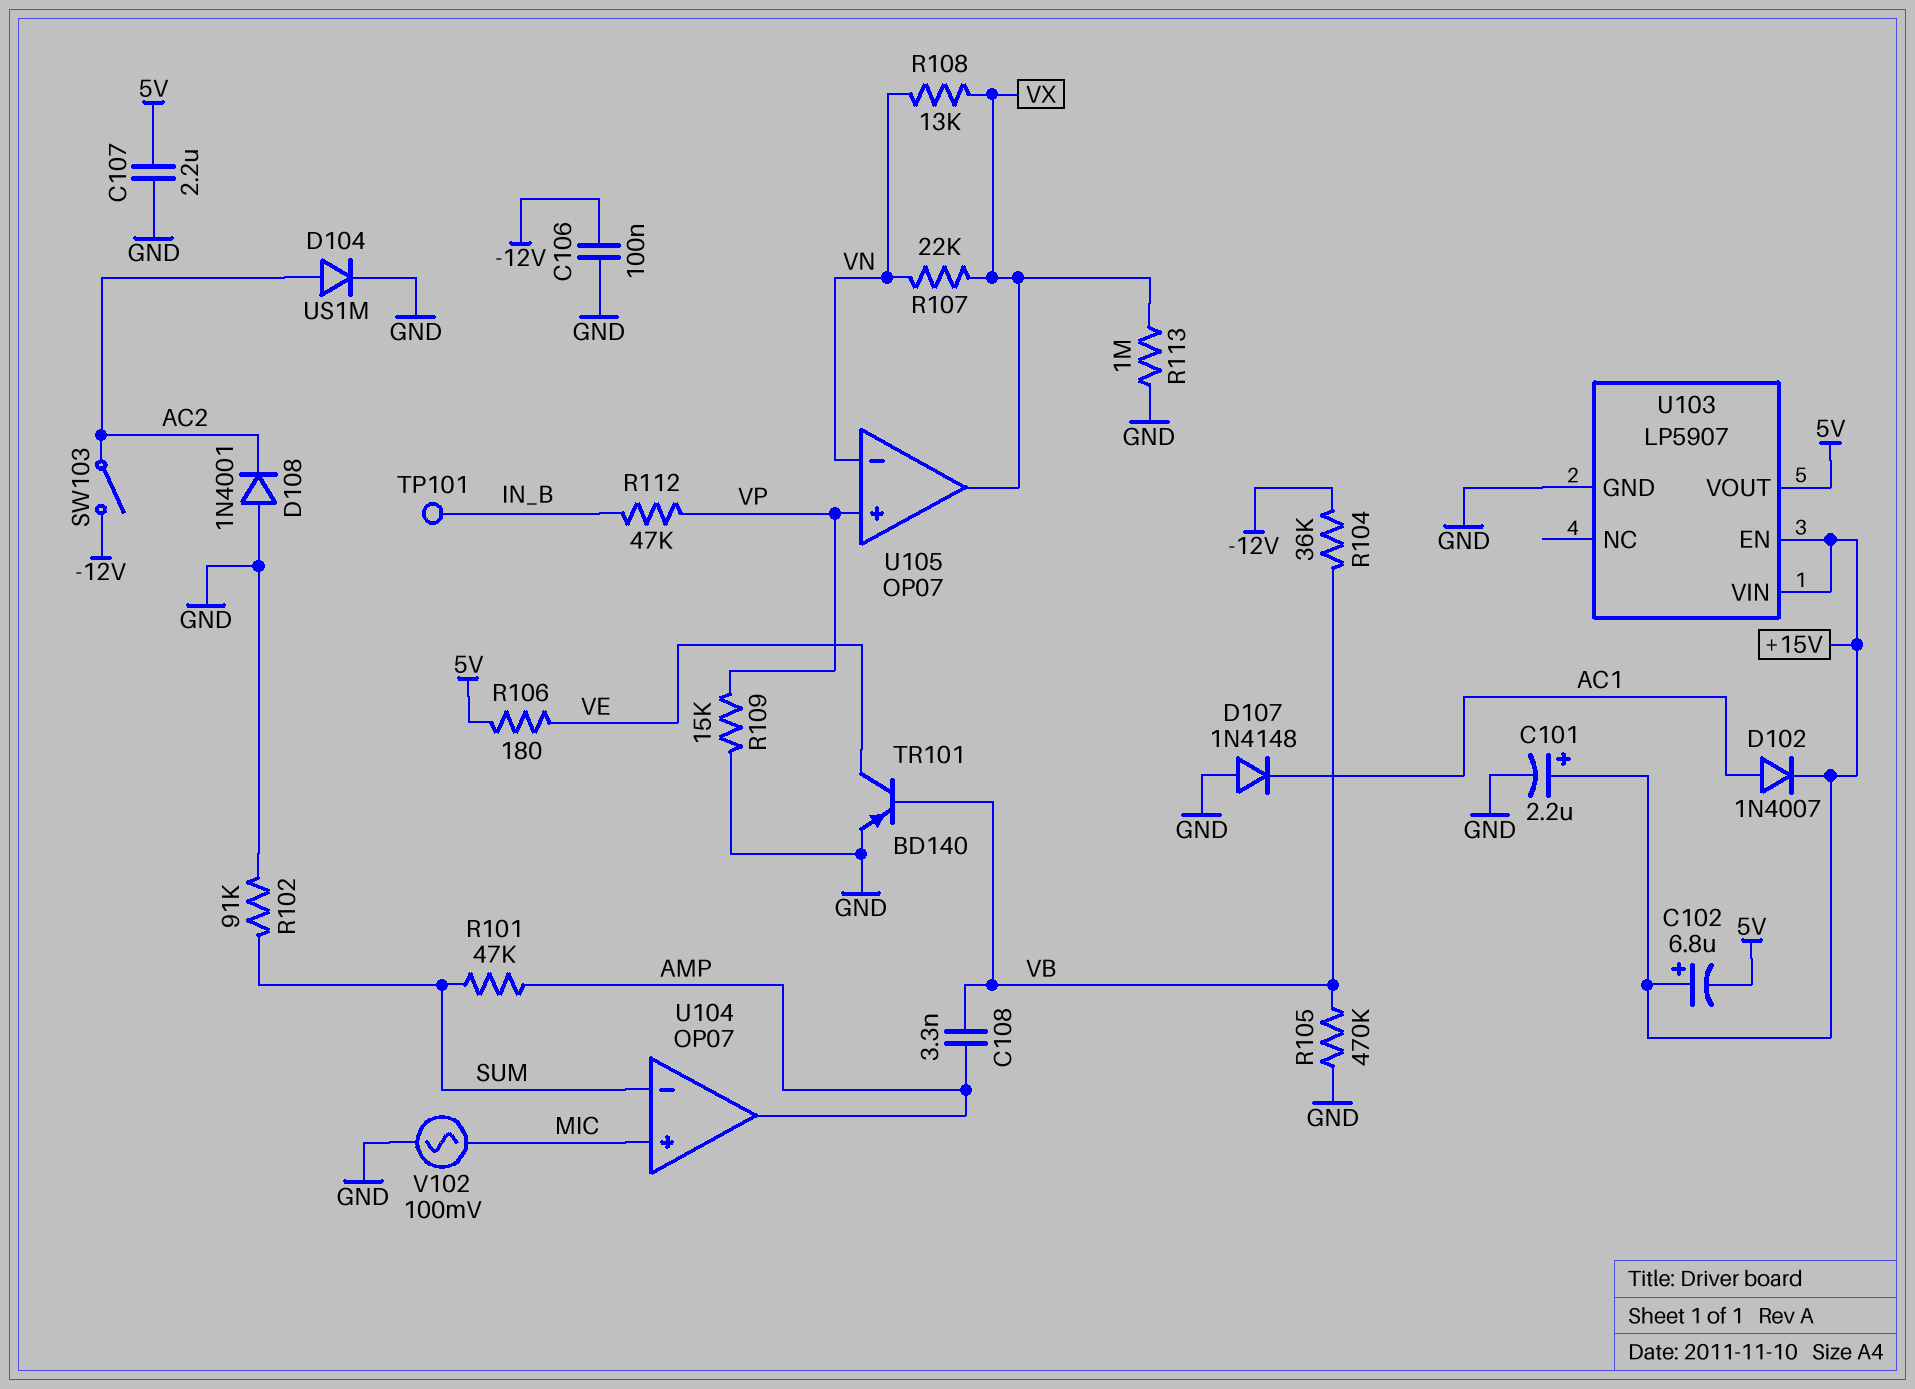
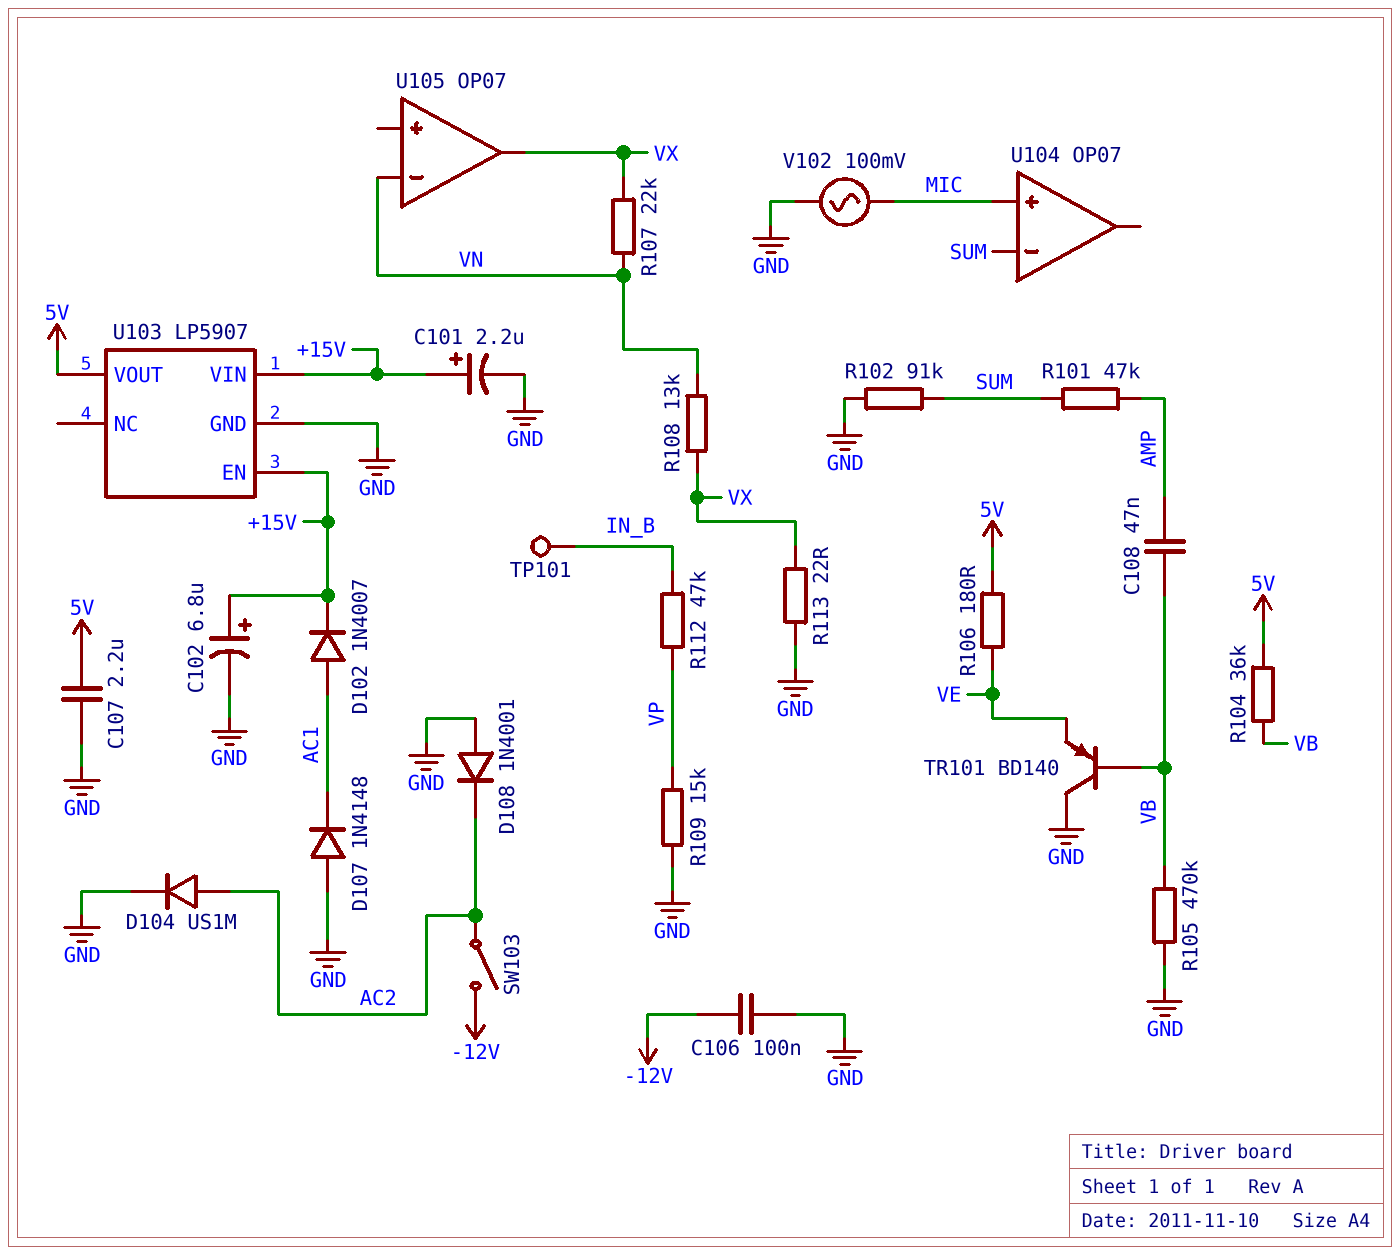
C102: 6.8uF (plus +15V, minus 5V) -> 6.8uF (plus +15V, minus GND)
C108: 3.3nF (AMP, VB) -> 47nF (AMP, VB)
R104: 36k (-12V, VB) -> 36k (5V, VB)
R113: 1M (GND, VX) -> 22 (GND, VX)
TR101: PNP BD140 (B VB, C VE, E GND) -> PNP BD140 (B VB, C GND, E VE)
U104 pin out: AMP -> none
U105 pin in+: VP -> none

